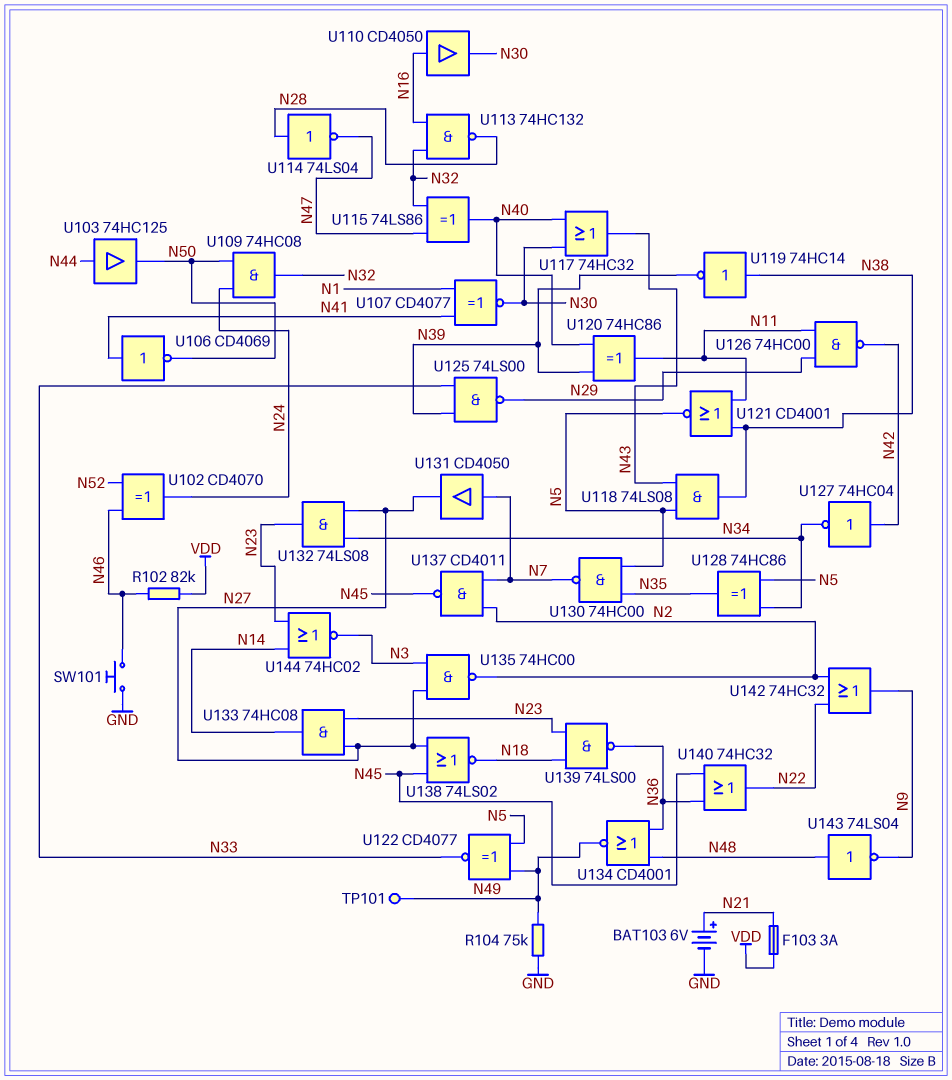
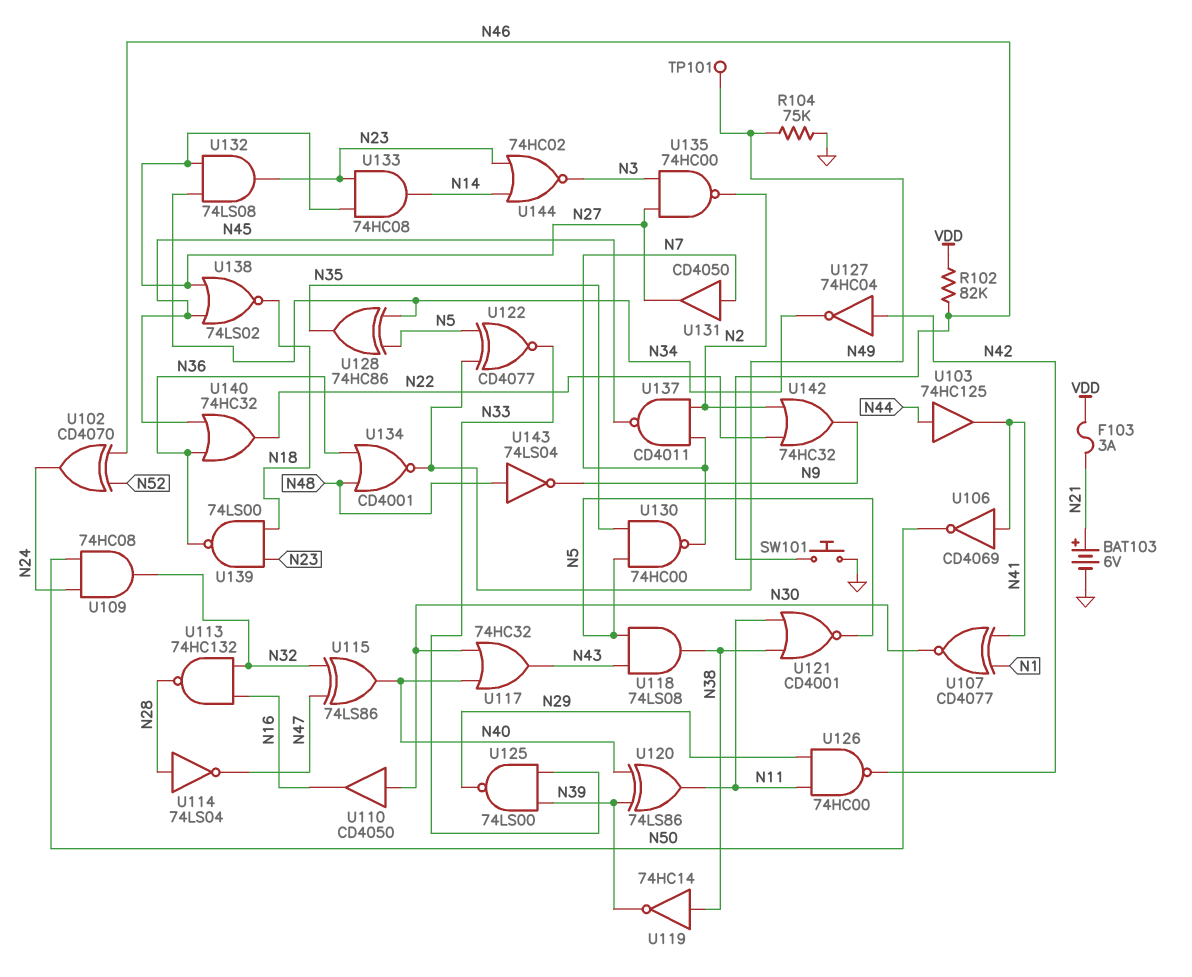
U103: buffer 74HC125 (in N44, out N50) -> buffer 74HC125 (in N44, out N41)
U110: buffer CD4050 (in N16, out N30) -> buffer CD4050 (in N30, out N16)
U120: XOR 74HC86 (in N39, in N40, out N11) -> XOR 74LS86 (in N39, in N40, out N11)

